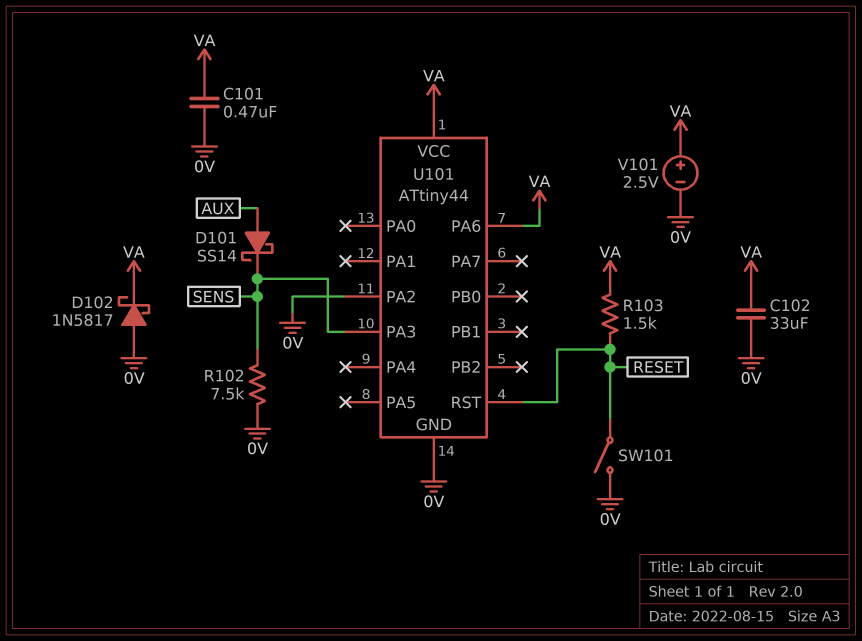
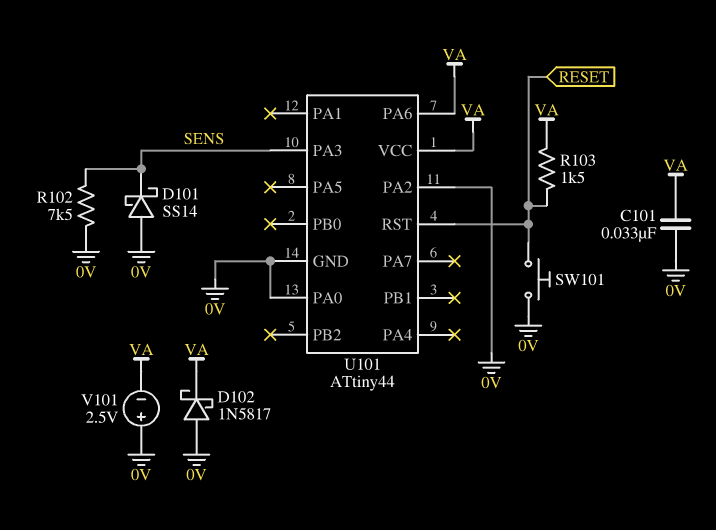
C101: 470nF (0V, VA) -> 33nF (0V, VA)
C102: 33uF (0V, VA) -> none
D101: schottky SS14 (A AUX, K SENS) -> schottky SS14 (A 0V, K SENS)
SW101: switch (0V, RESET) -> button (0V, RESET)
U101 pin PA0: none -> 0V
V101: 2.5V (plus VA, minus 0V) -> 2.5V (plus 0V, minus VA)

